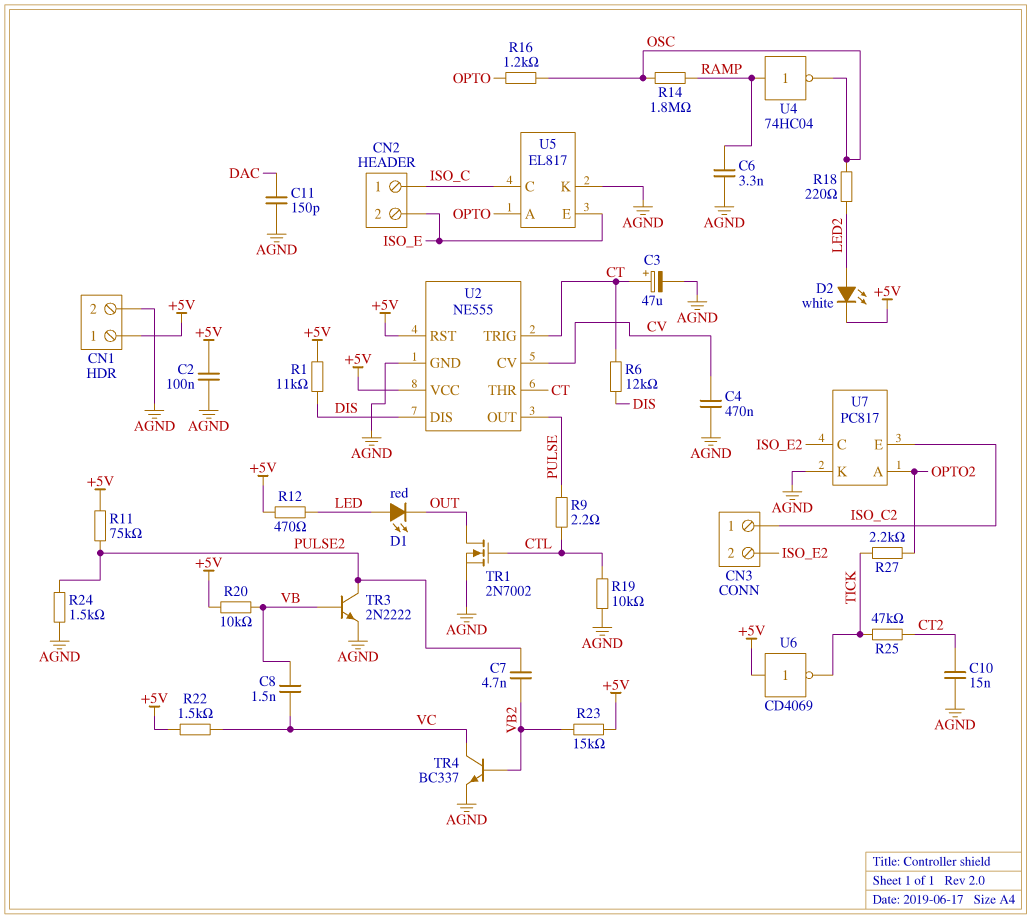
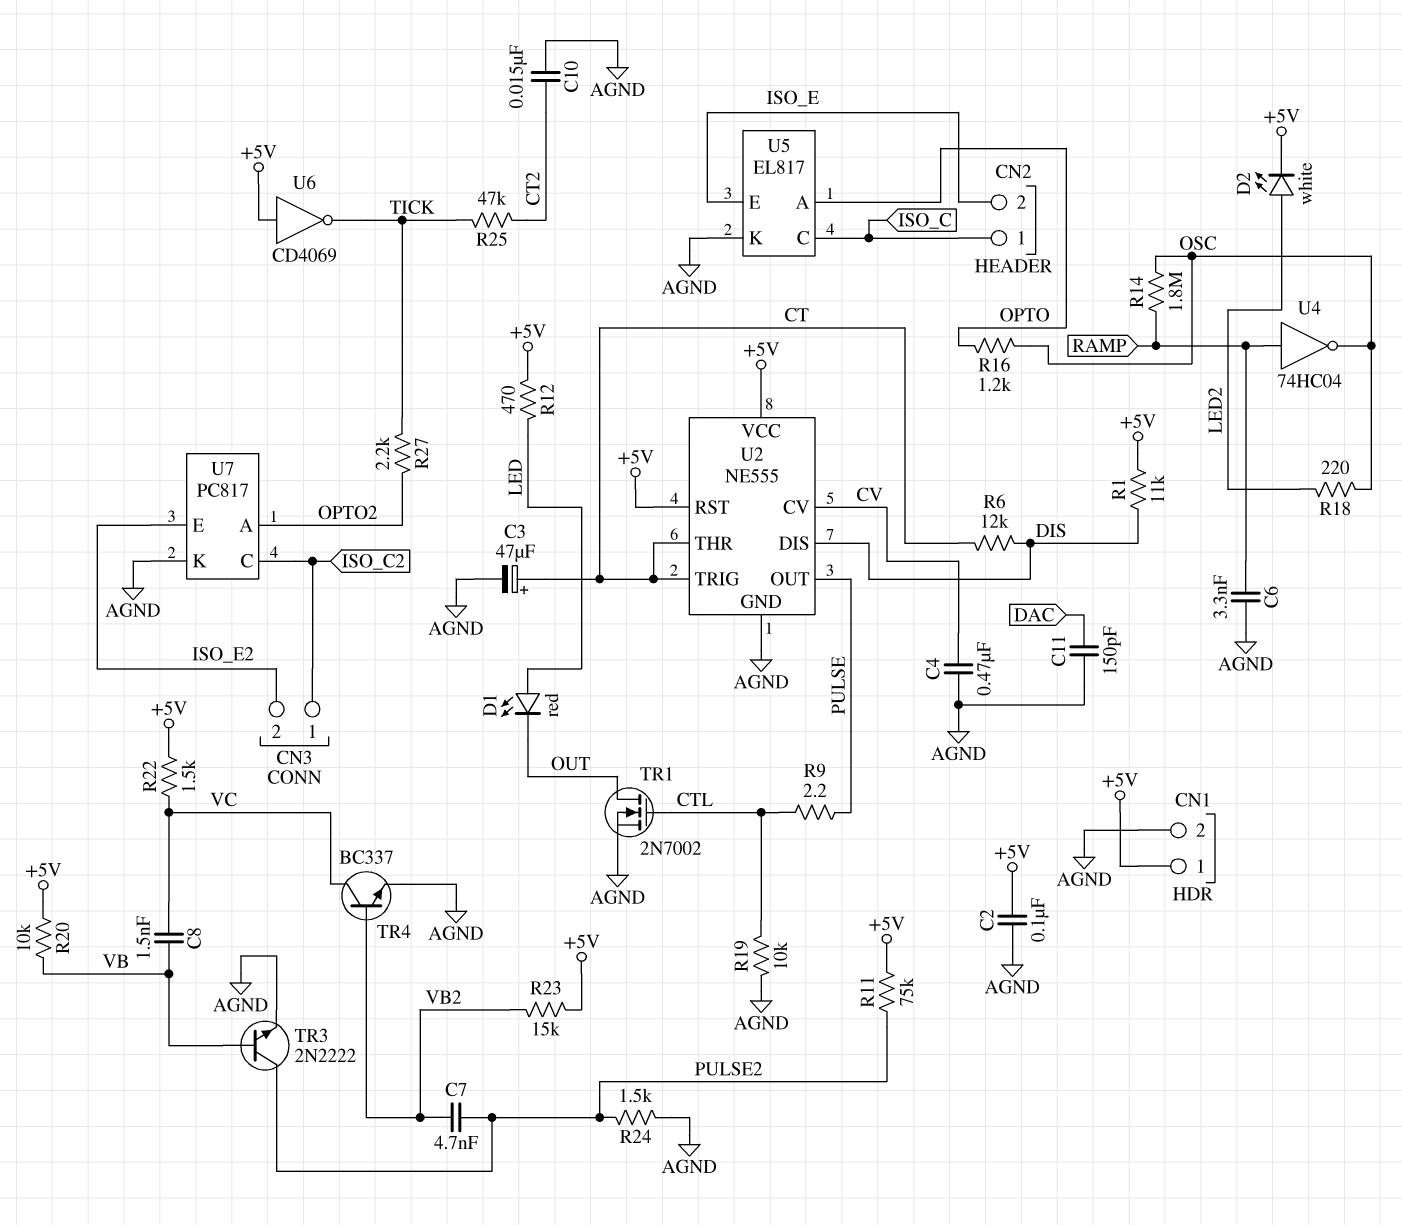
U7 pin C: ISO_E2 -> ISO_C2
U7 pin E: ISO_C2 -> ISO_E2

